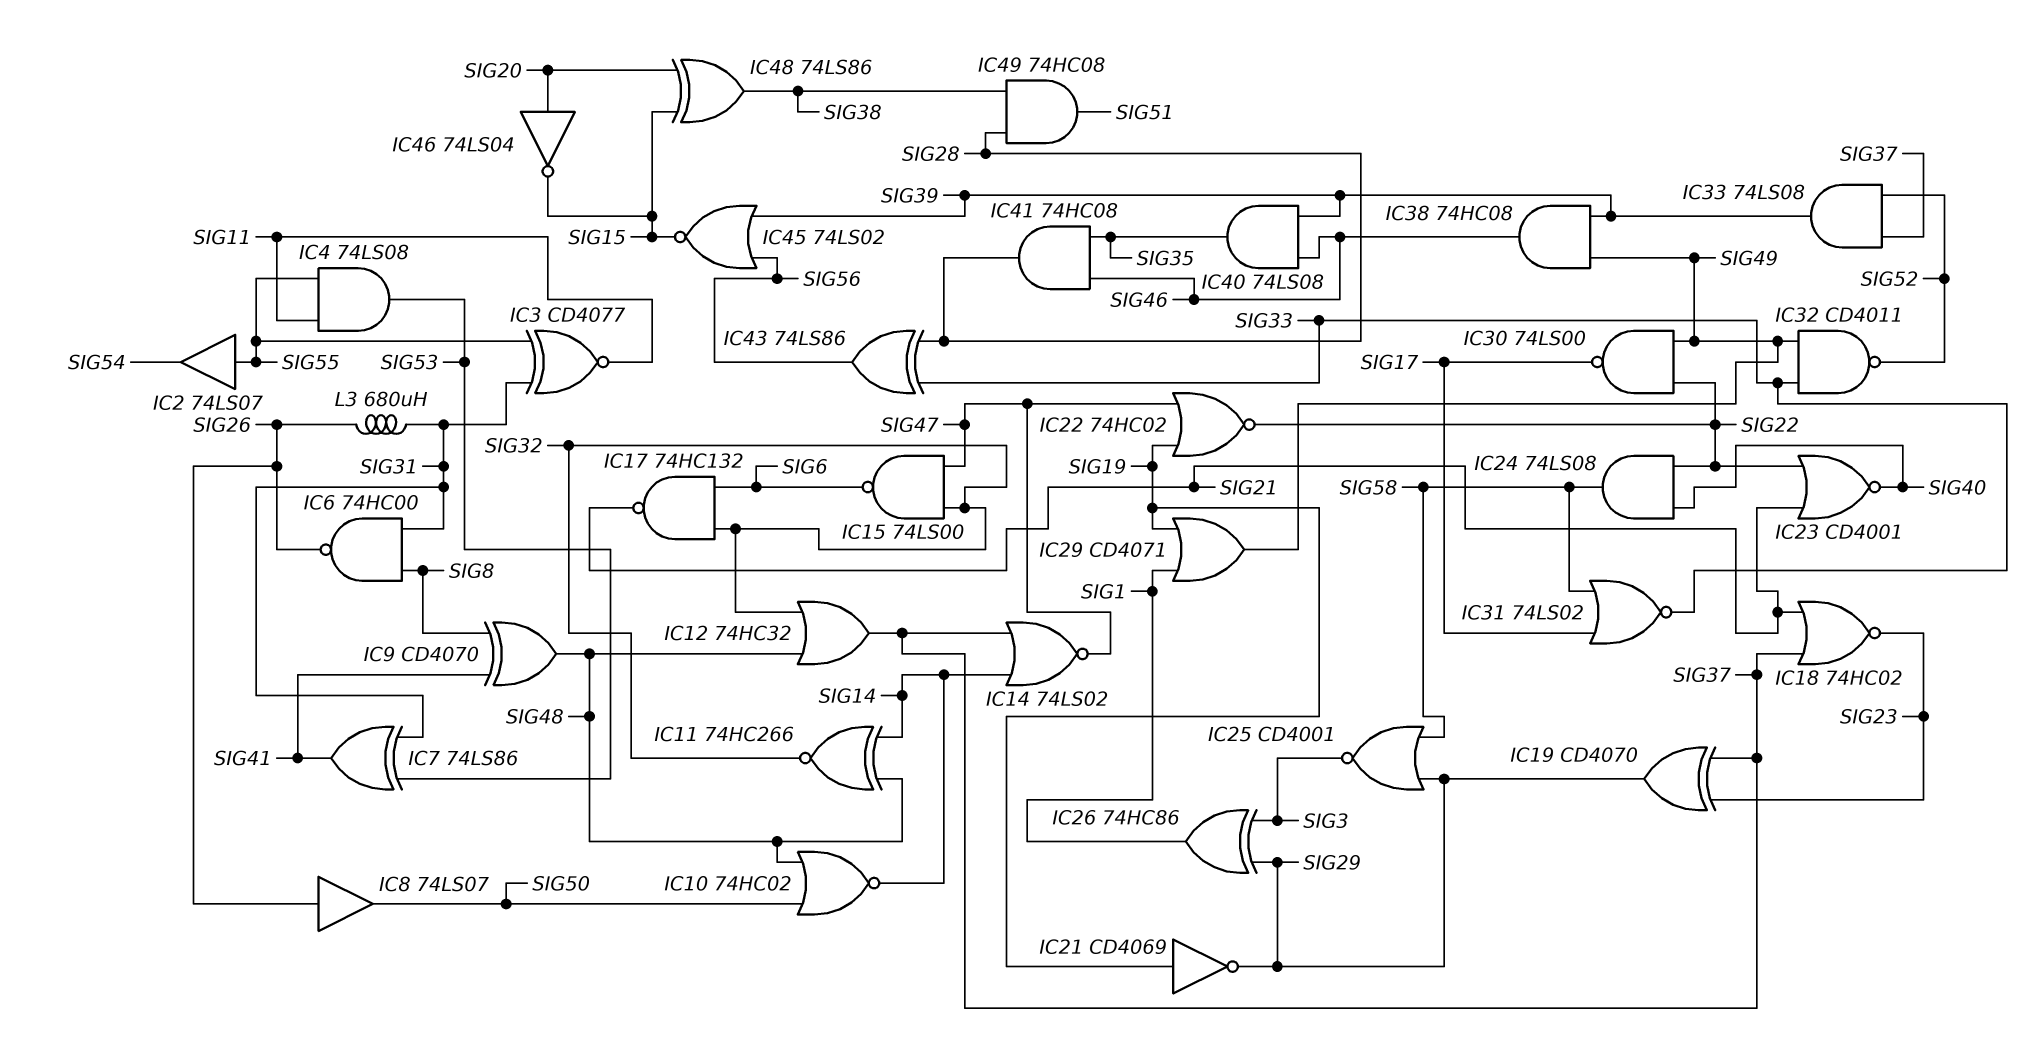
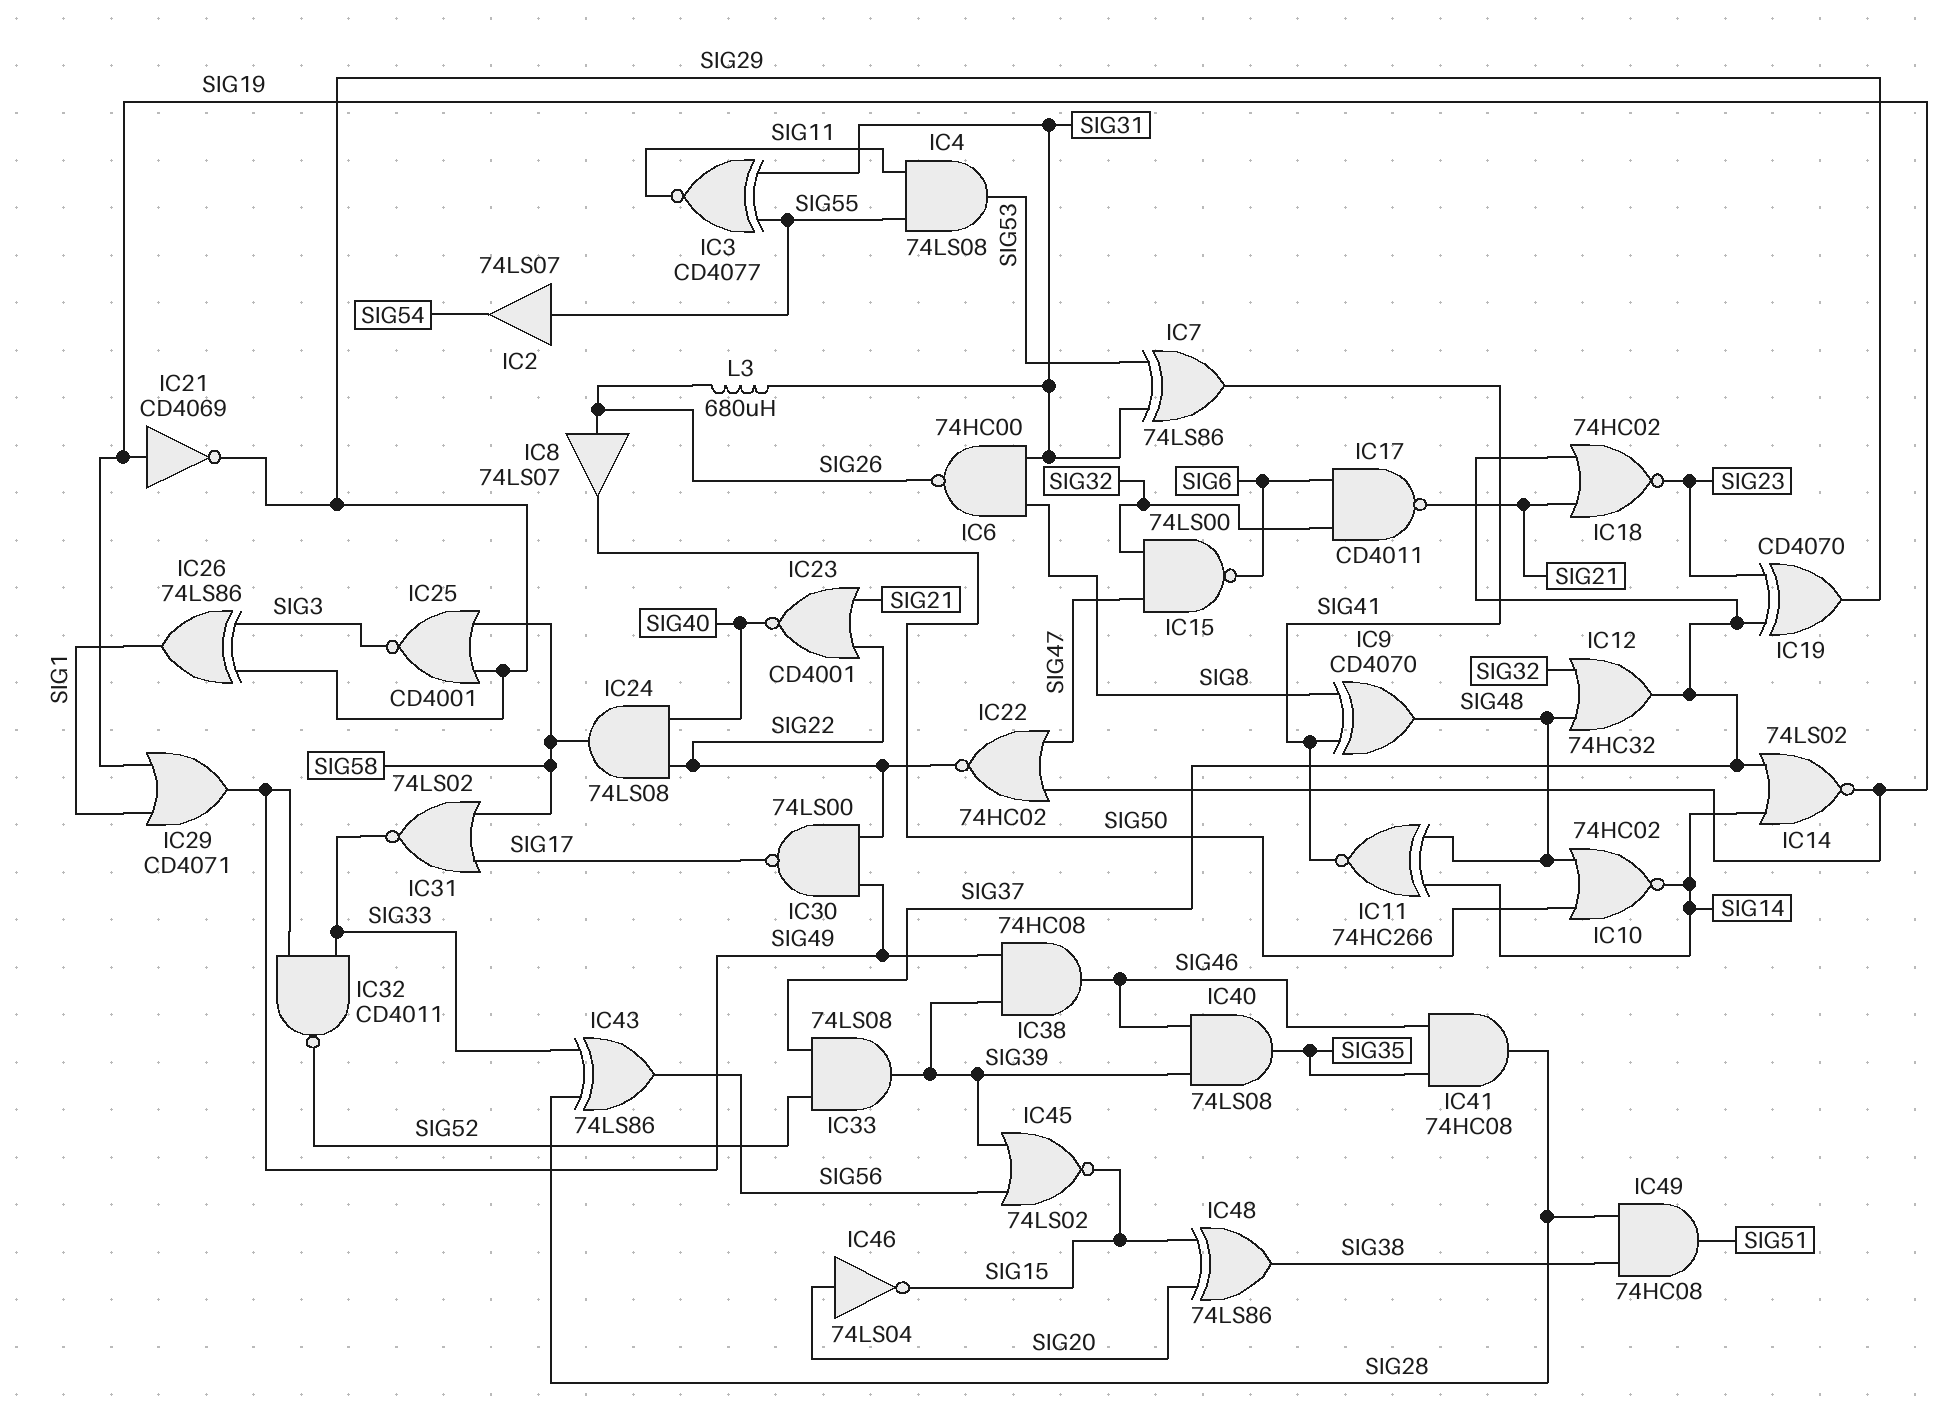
IC11: XNOR 74HC266 (in SIG14, in SIG48, out SIG32) -> XNOR 74HC266 (in SIG14, in SIG48, out SIG41)
IC14: NOR 74LS02 (in SIG14, in SIG37, out SIG47) -> NOR 74LS02 (in SIG14, in SIG37, out SIG19)
IC17: NAND 74HC132 (in SIG6, in SIG32, out SIG21) -> NAND CD4011 (in SIG6, in SIG32, out SIG21)
IC26: XOR 74HC86 (in SIG3, in SIG29, out SIG1) -> XOR 74LS86 (in SIG3, in SIG29, out SIG1)

